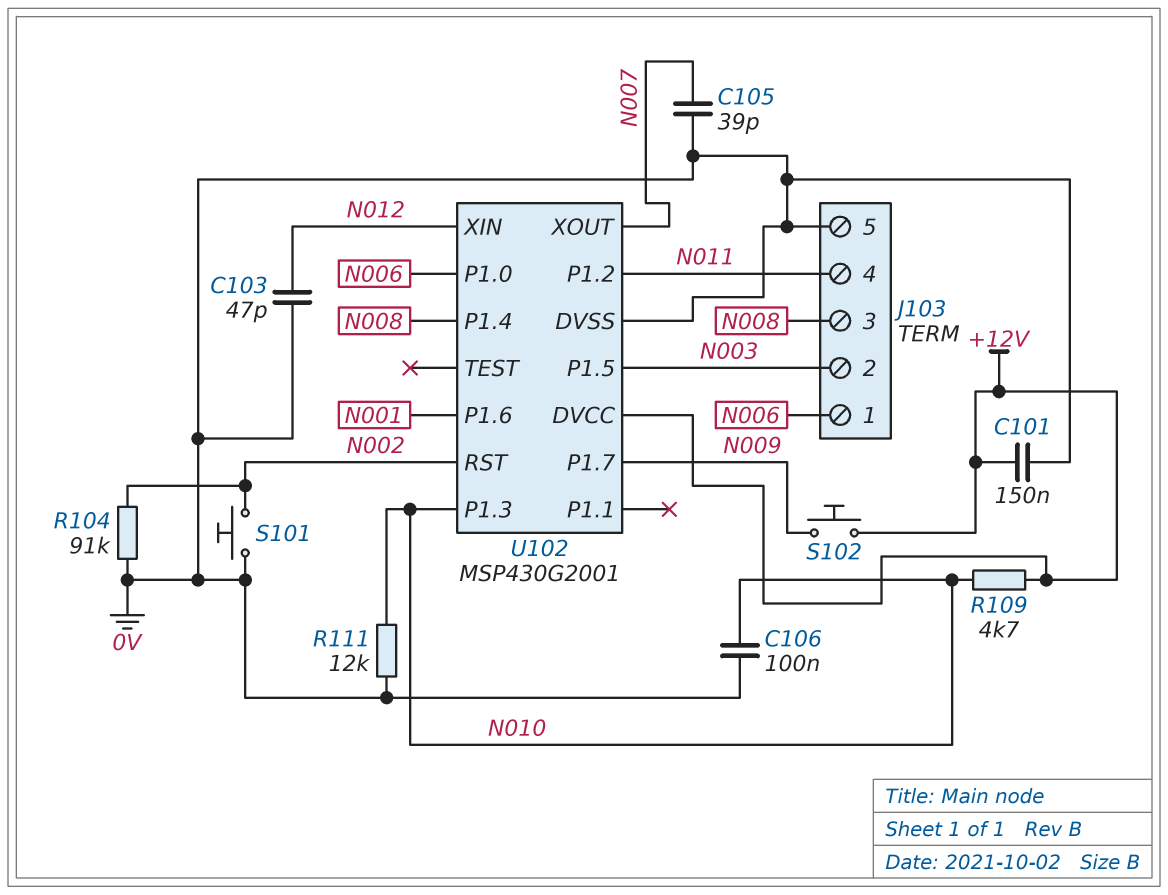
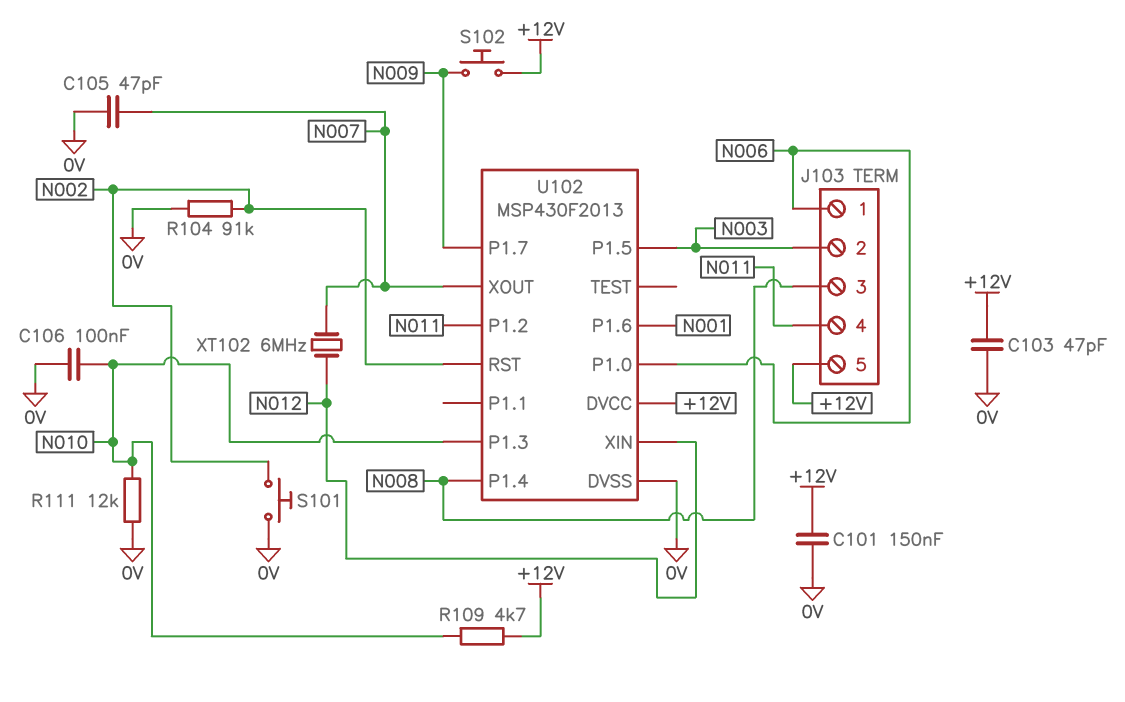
C103: 47pF (0V, N012) -> 47pF (+12V, 0V)
C105: 39pF (0V, N007) -> 47pF (0V, N007)
J103 pin 5: 0V -> +12V
U102: MSP430G2001 -> MSP430F2013
XT102: none -> 6MHz (N007, N012)

